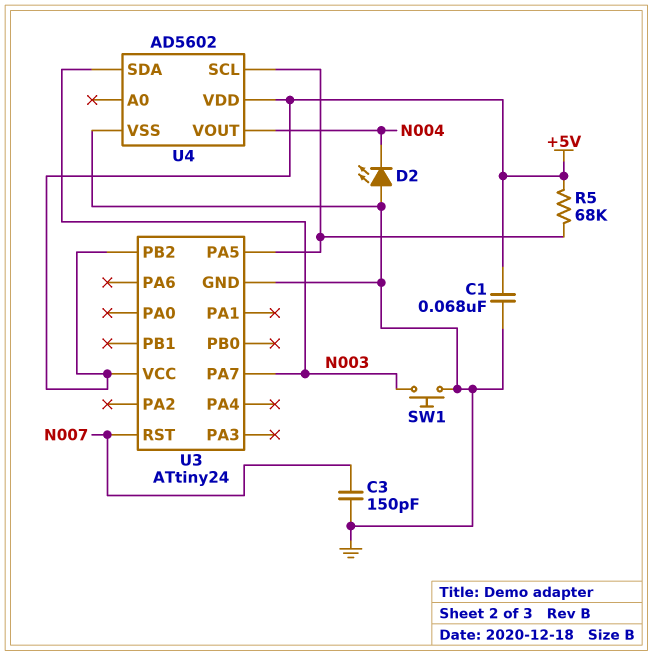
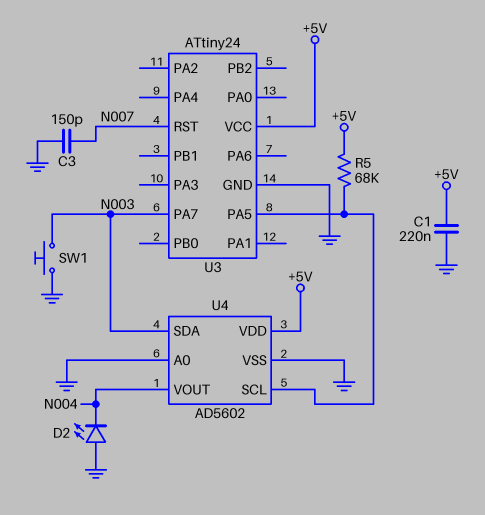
C1: 68nF (+5V, GND) -> 220nF (+5V, GND)
U3 pin PB2: +5V -> none
U4 pin A0: none -> GND

